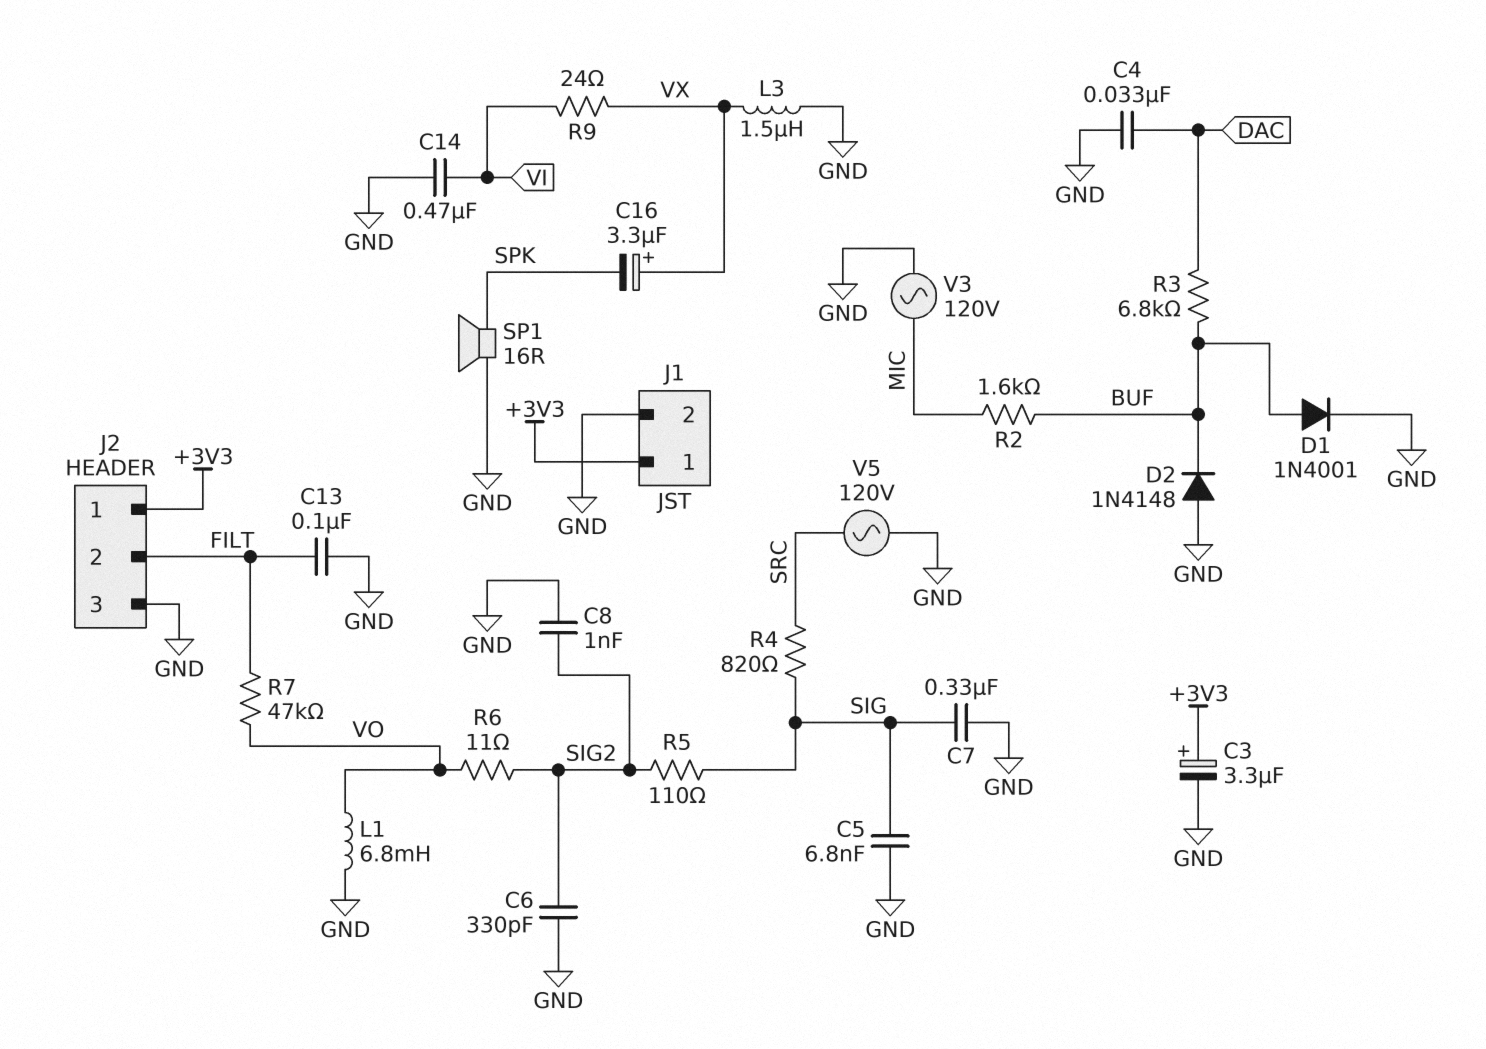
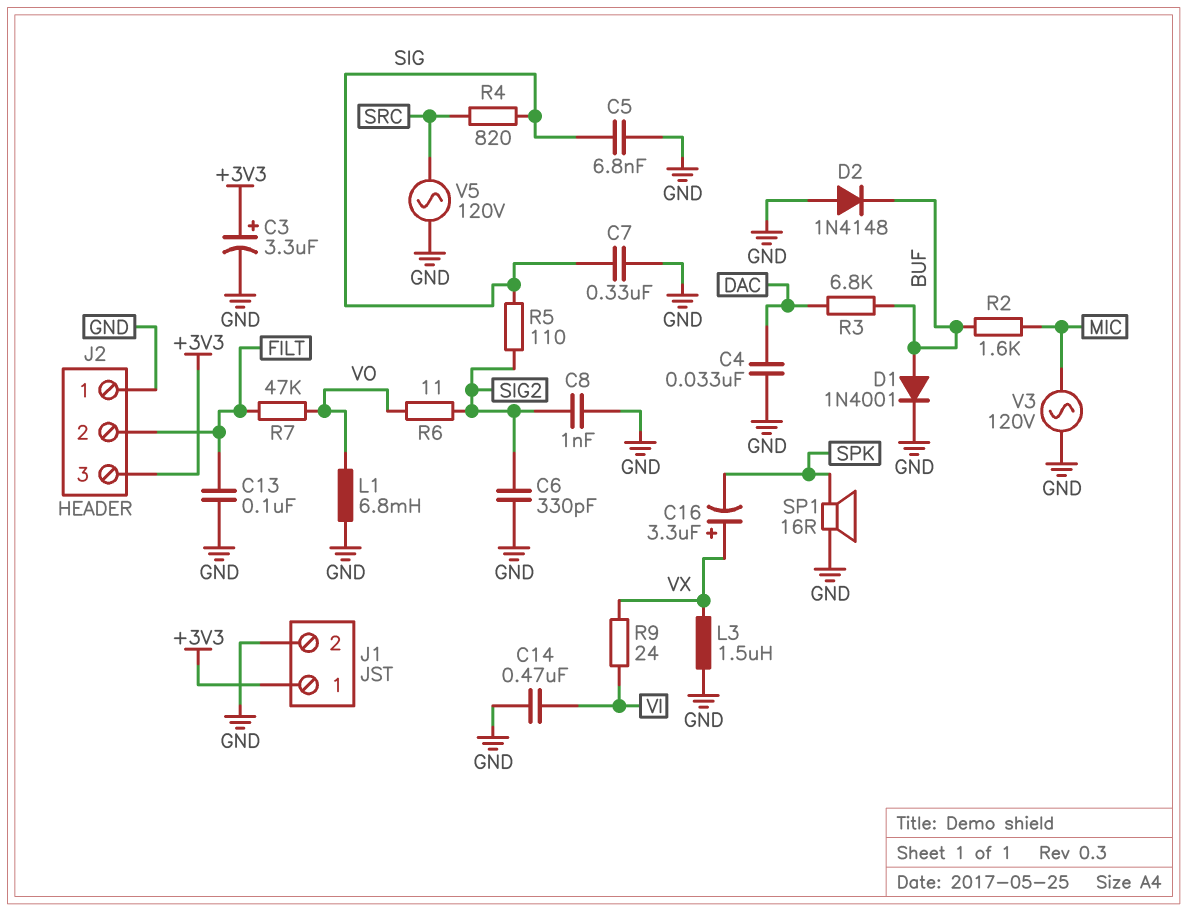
J2 pin 1: +3V3 -> GND
J2 pin 3: GND -> +3V3

